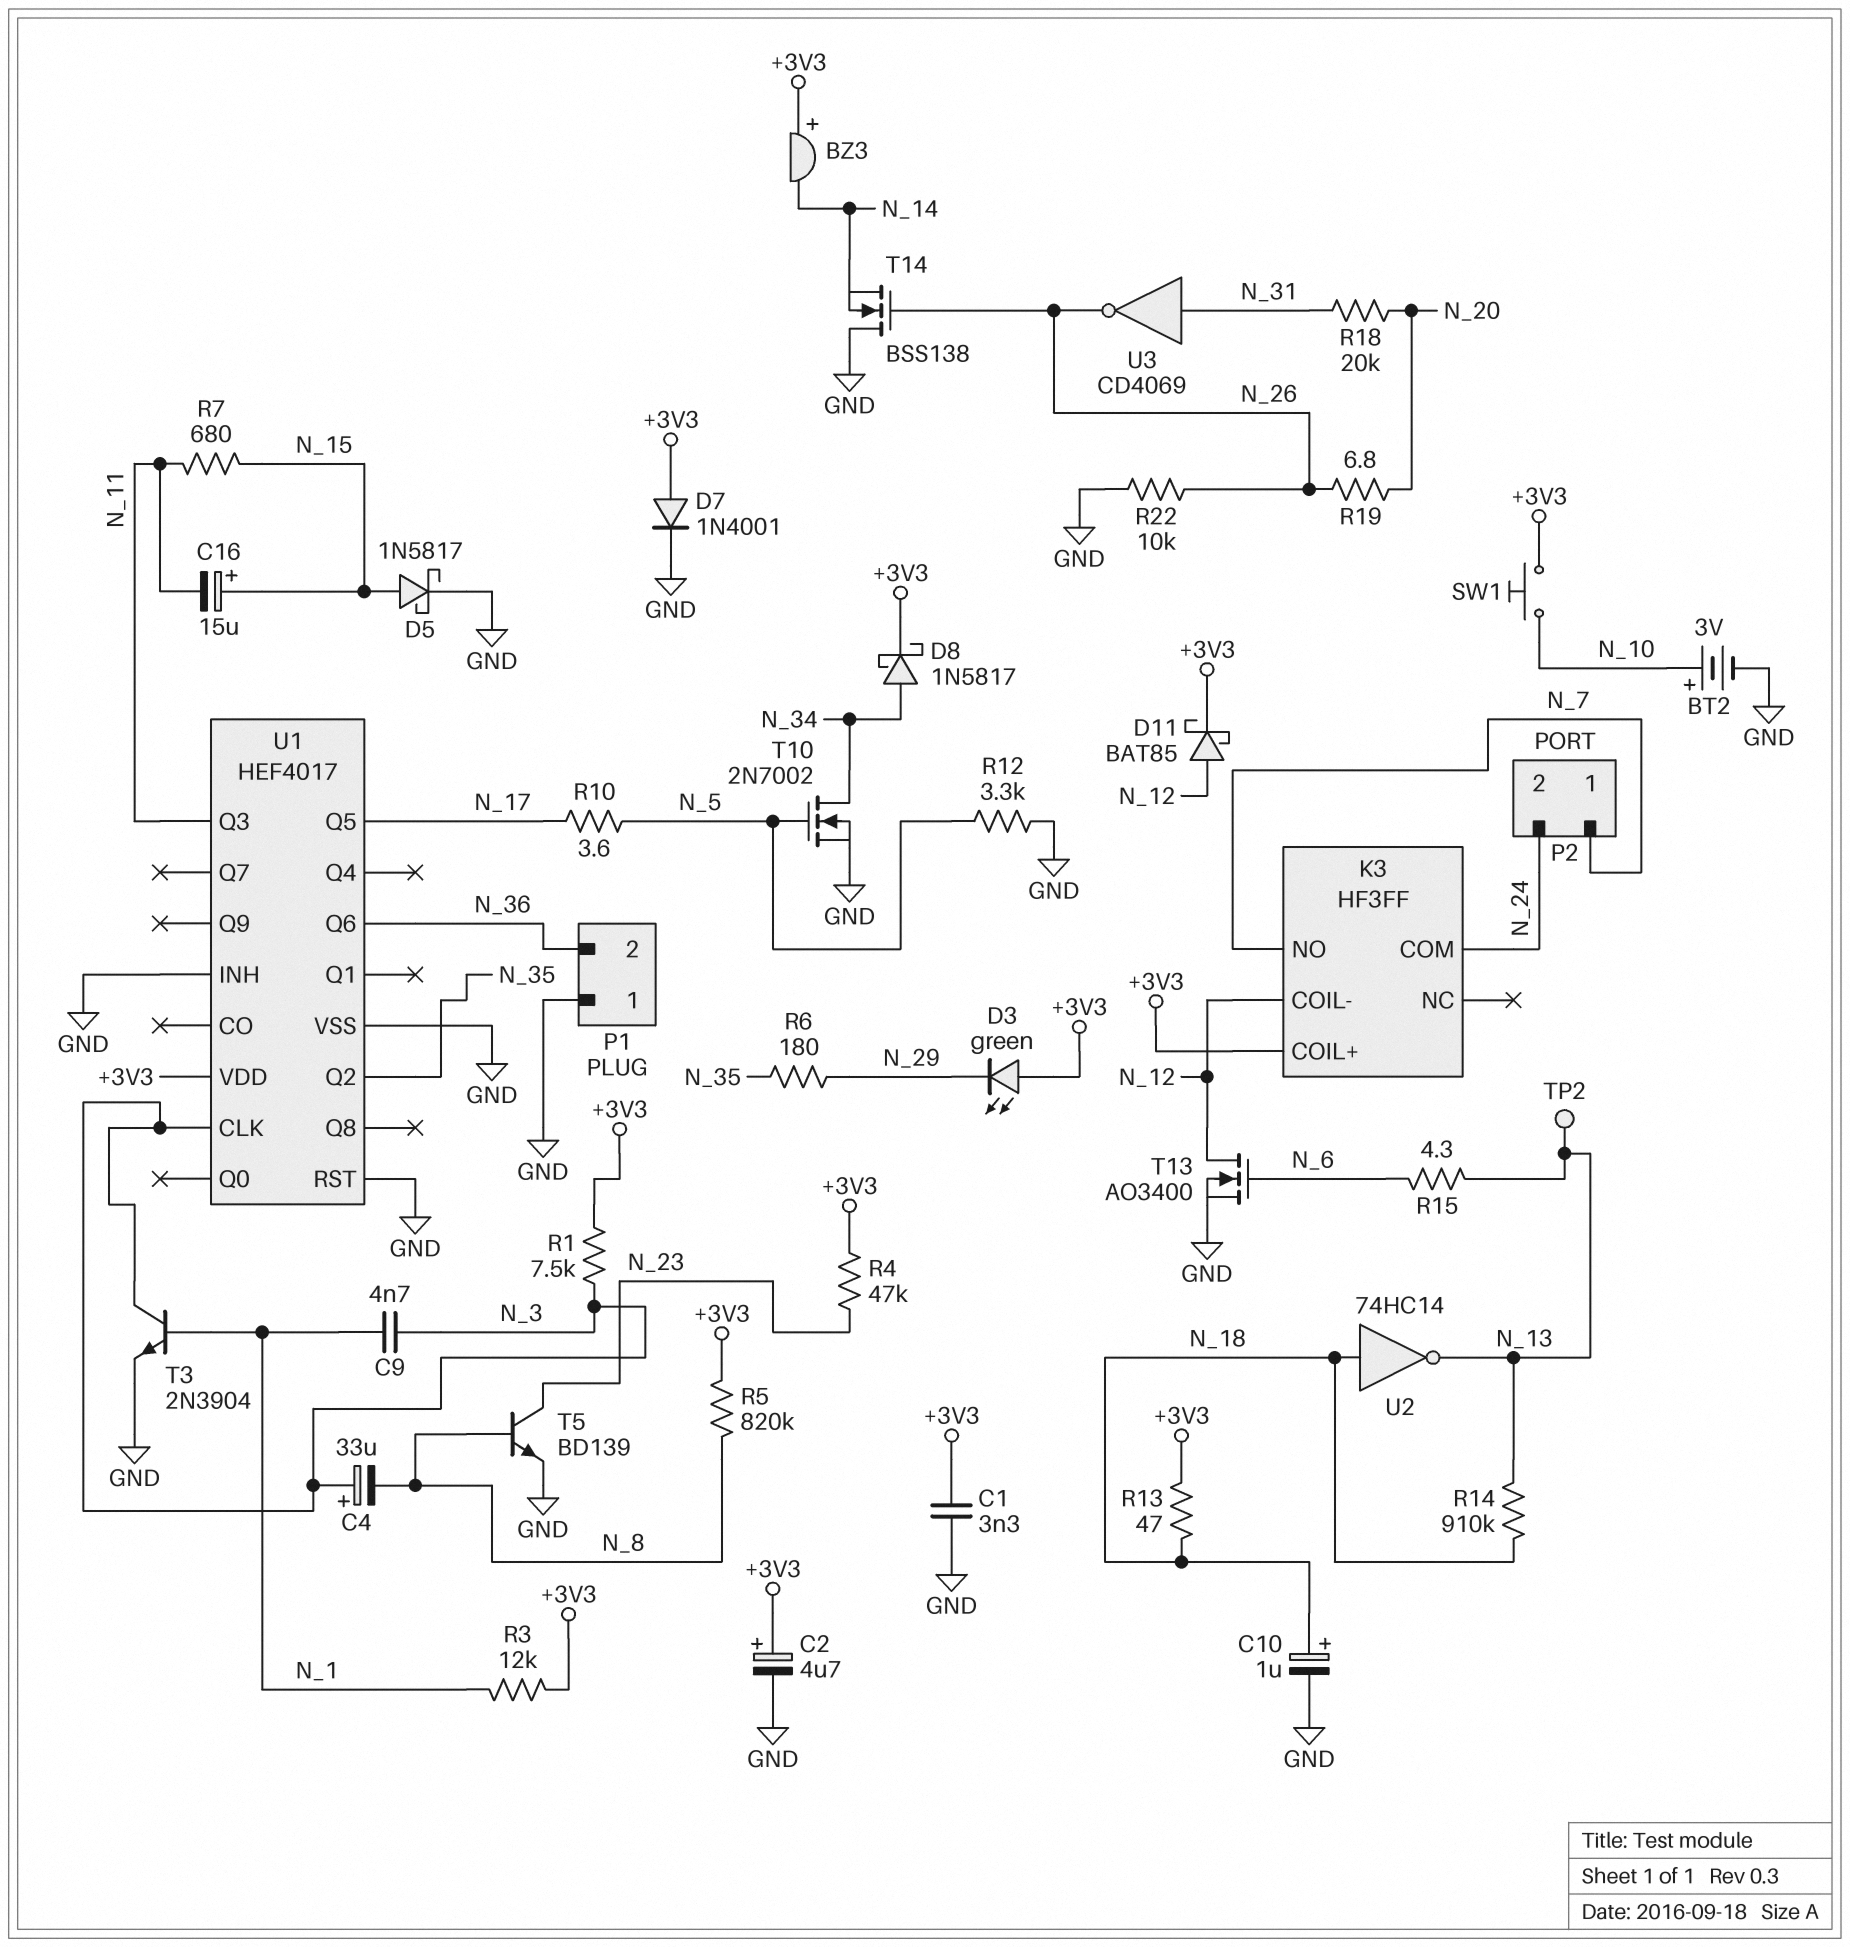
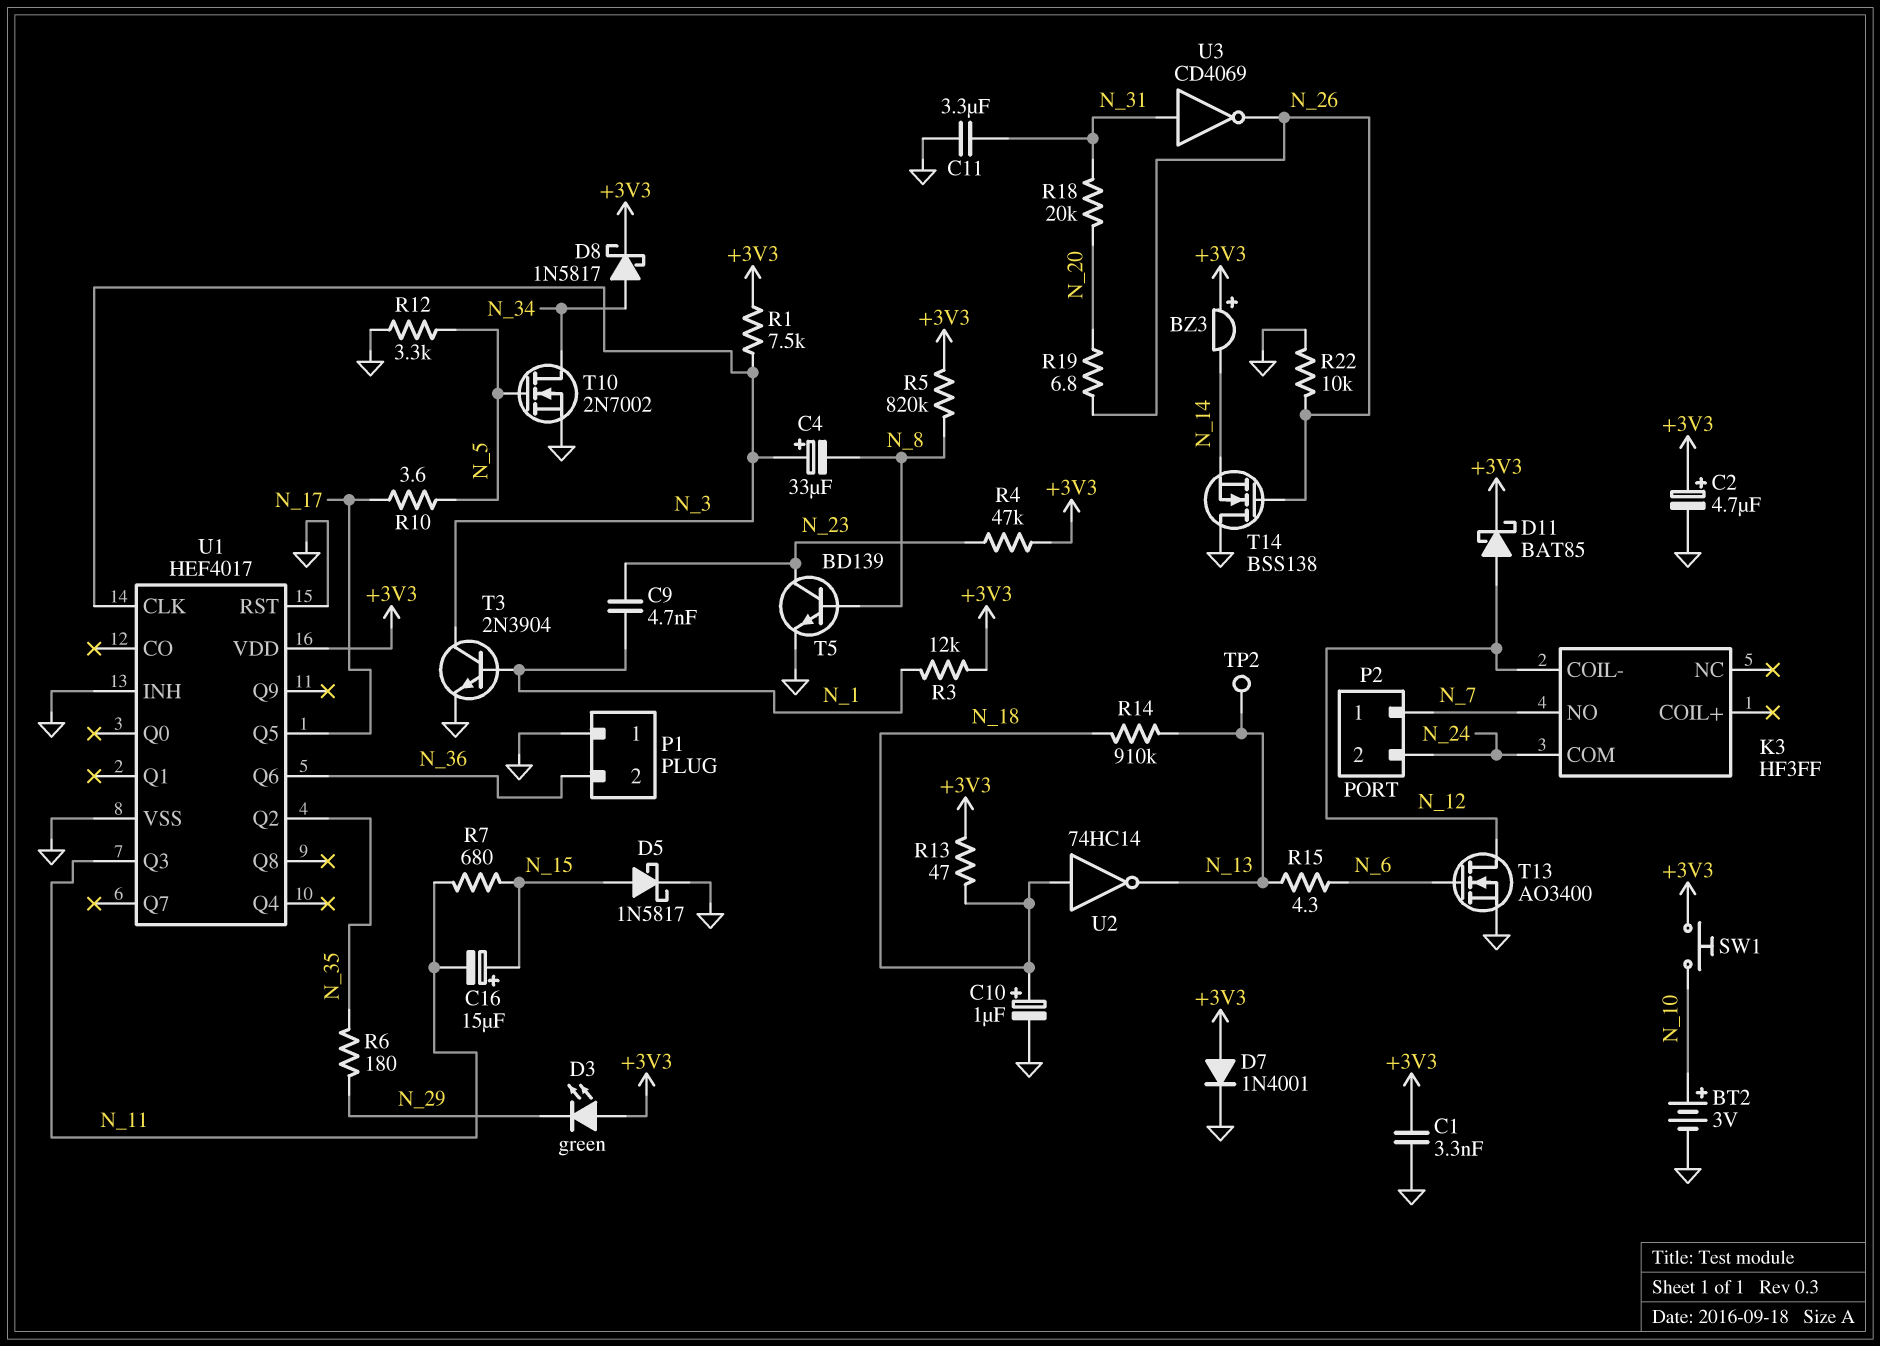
C9: 4.7nF (N_1, N_3) -> 4.7nF (N_1, N_23)
C11: none -> 3.3uF (GND, N_31)
K3 pin COIL+: +3V3 -> none

